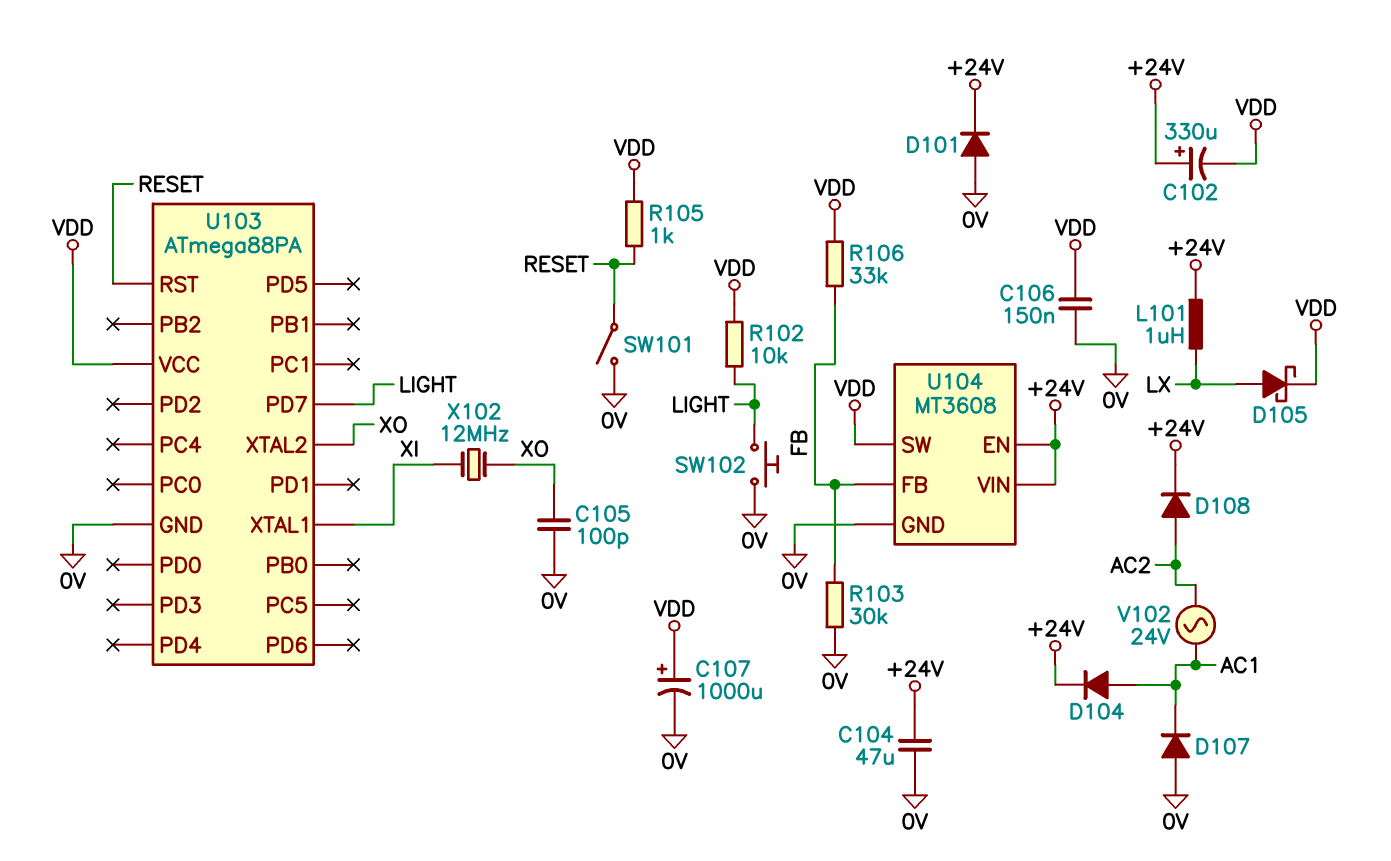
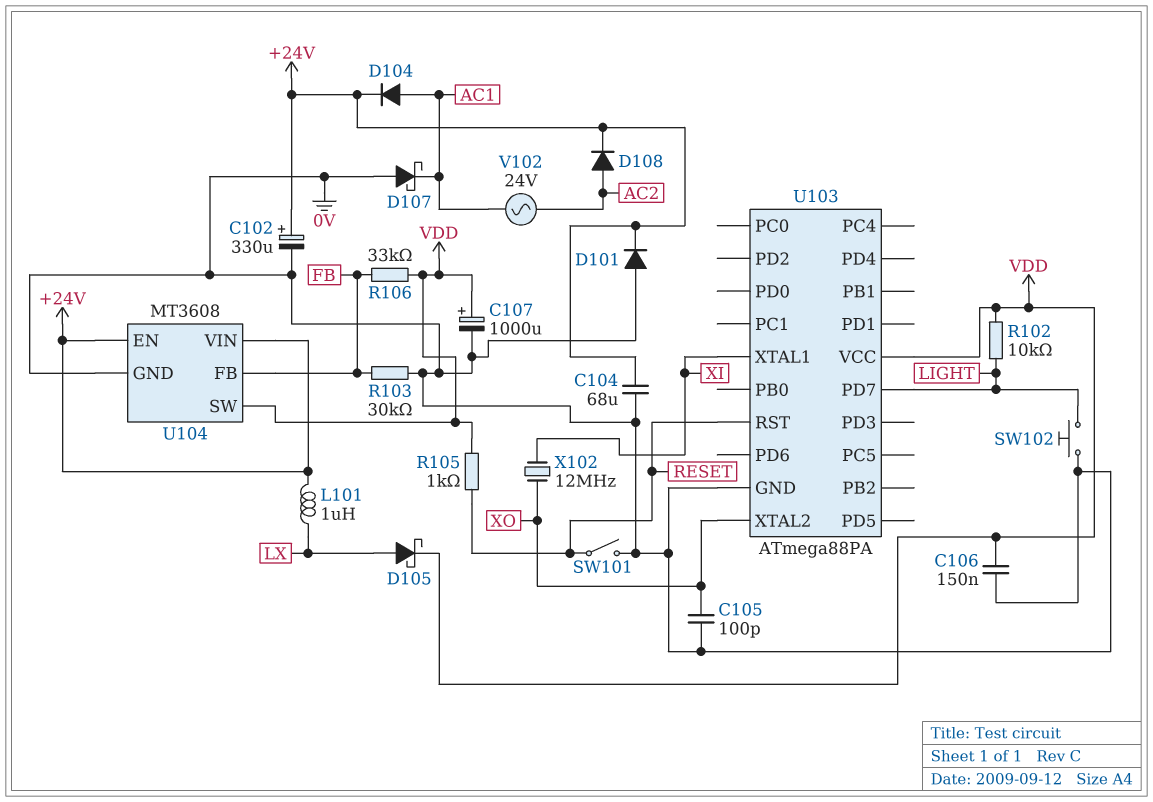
C102: 330uF (plus +24V, minus VDD) -> 330uF (plus +24V, minus 0V)
C104: 47uF (+24V, 0V) -> 68uF (+24V, 0V)
D107: diode (A 0V, K AC1) -> schottky (A 0V, K AC1)

